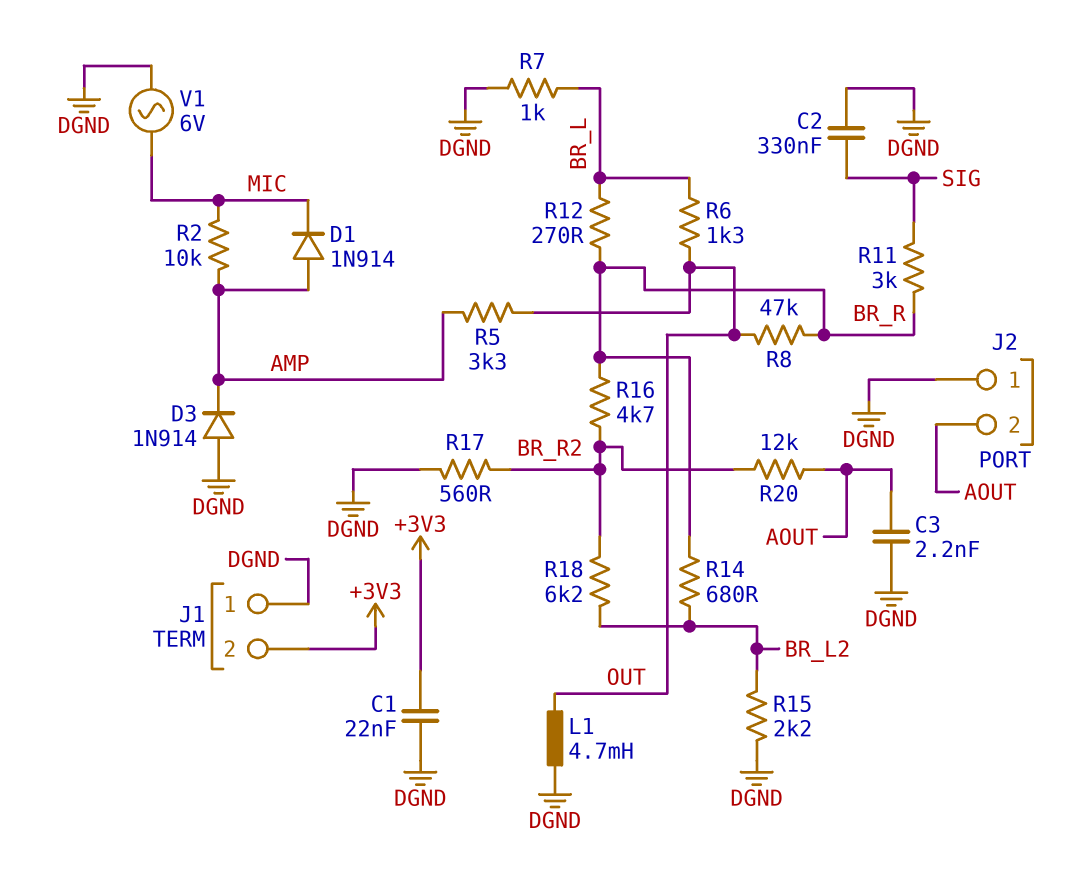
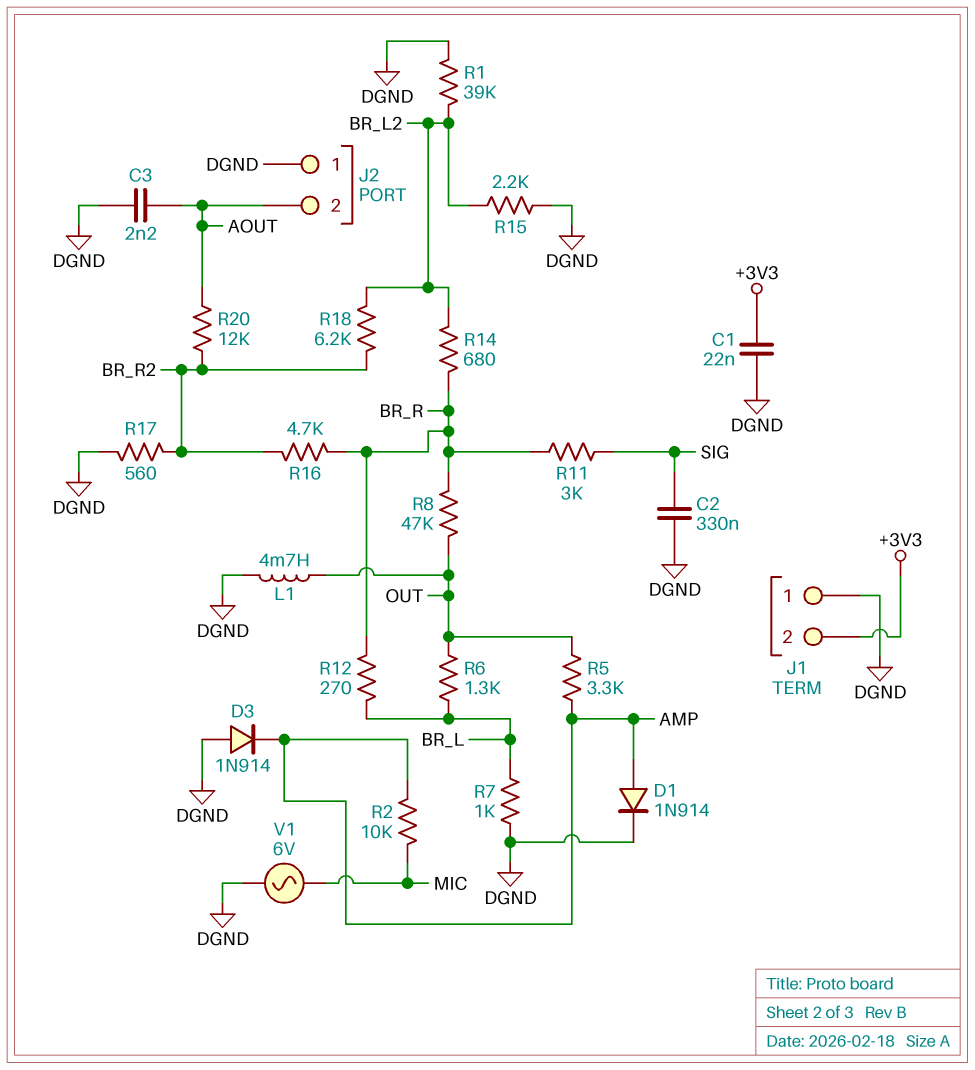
D1: diode 1N914 (A AMP, K MIC) -> diode 1N914 (A AMP, K DGND)
R1: none -> 39k (BR_L2, DGND)

